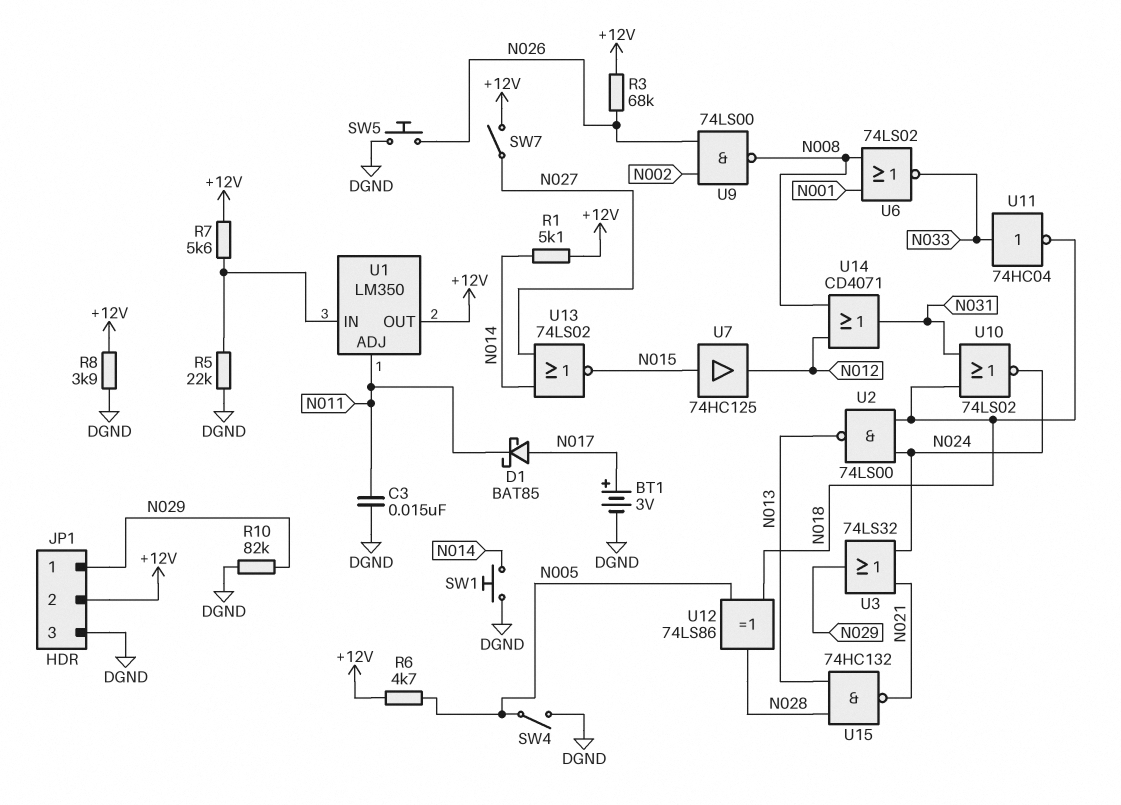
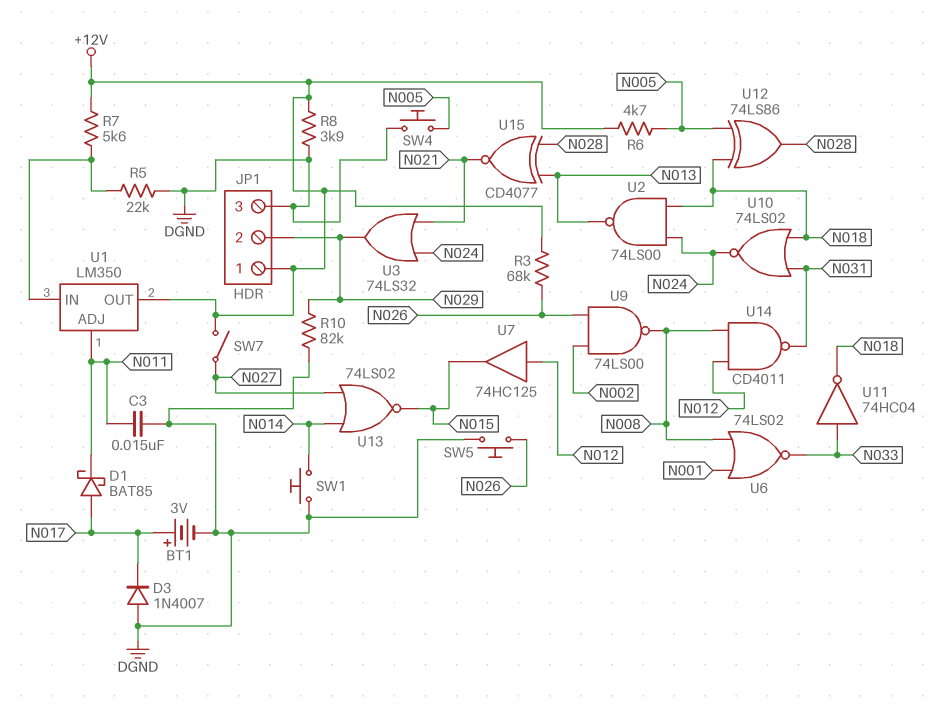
D3: none -> diode 1N4007 (A DGND, K N017)
JP1 pin 1: N029 -> +12V
JP1 pin 2: +12V -> N029
R1: 5.1k (+12V, N014) -> none
SW4: switch (DGND, N005) -> button (DGND, N005)
U7: buffer 74HC125 (in N015, out N012) -> buffer 74HC125 (in N012, out N015)
U14: OR CD4071 (in N008, in N012, out N031) -> NAND CD4011 (in N008, in N012, out N031)
U15: NAND 74HC132 (in N013, in N028, out N021) -> XNOR CD4077 (in N013, in N028, out N021)

